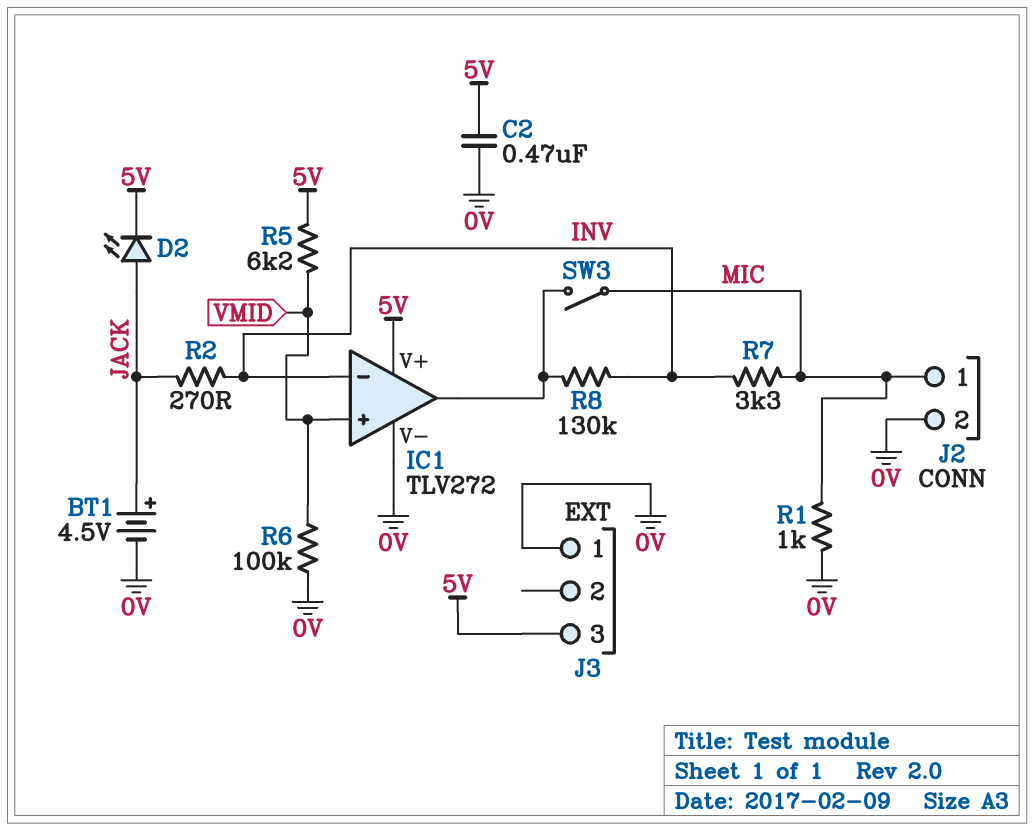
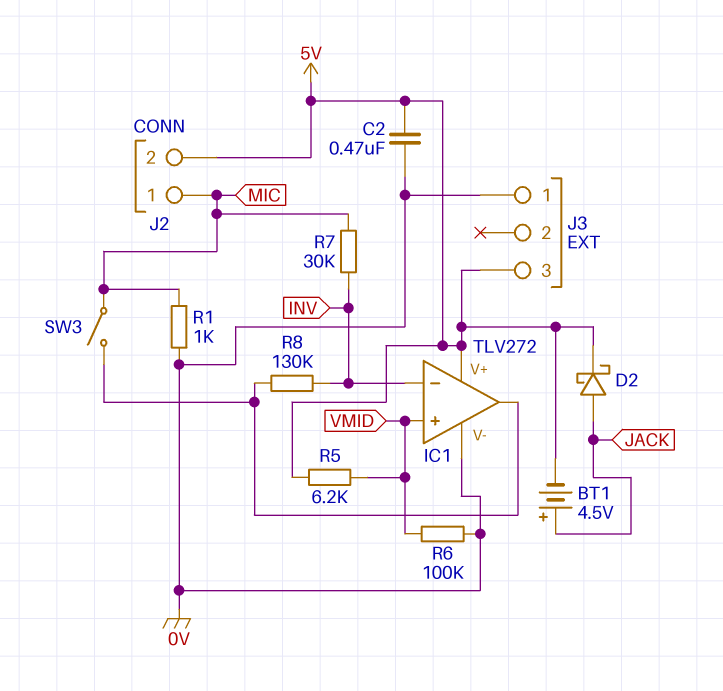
BT1: 4.5V (plus JACK, minus 0V) -> 4.5V (plus JACK, minus 5V)
D2: LED (A JACK, K 5V) -> schottky (A JACK, K 5V)
J2 pin 2: 0V -> 5V
R2: 270 (INV, JACK) -> none
R7: 3.3k (INV, MIC) -> 30k (INV, MIC)

